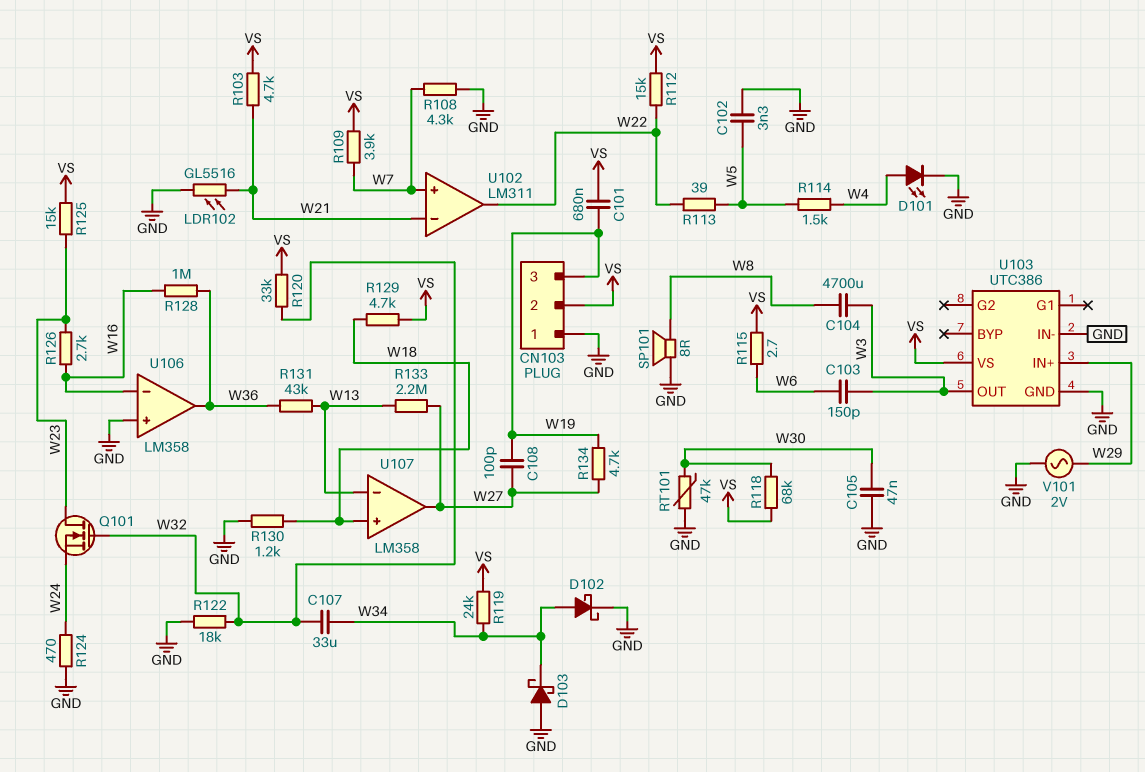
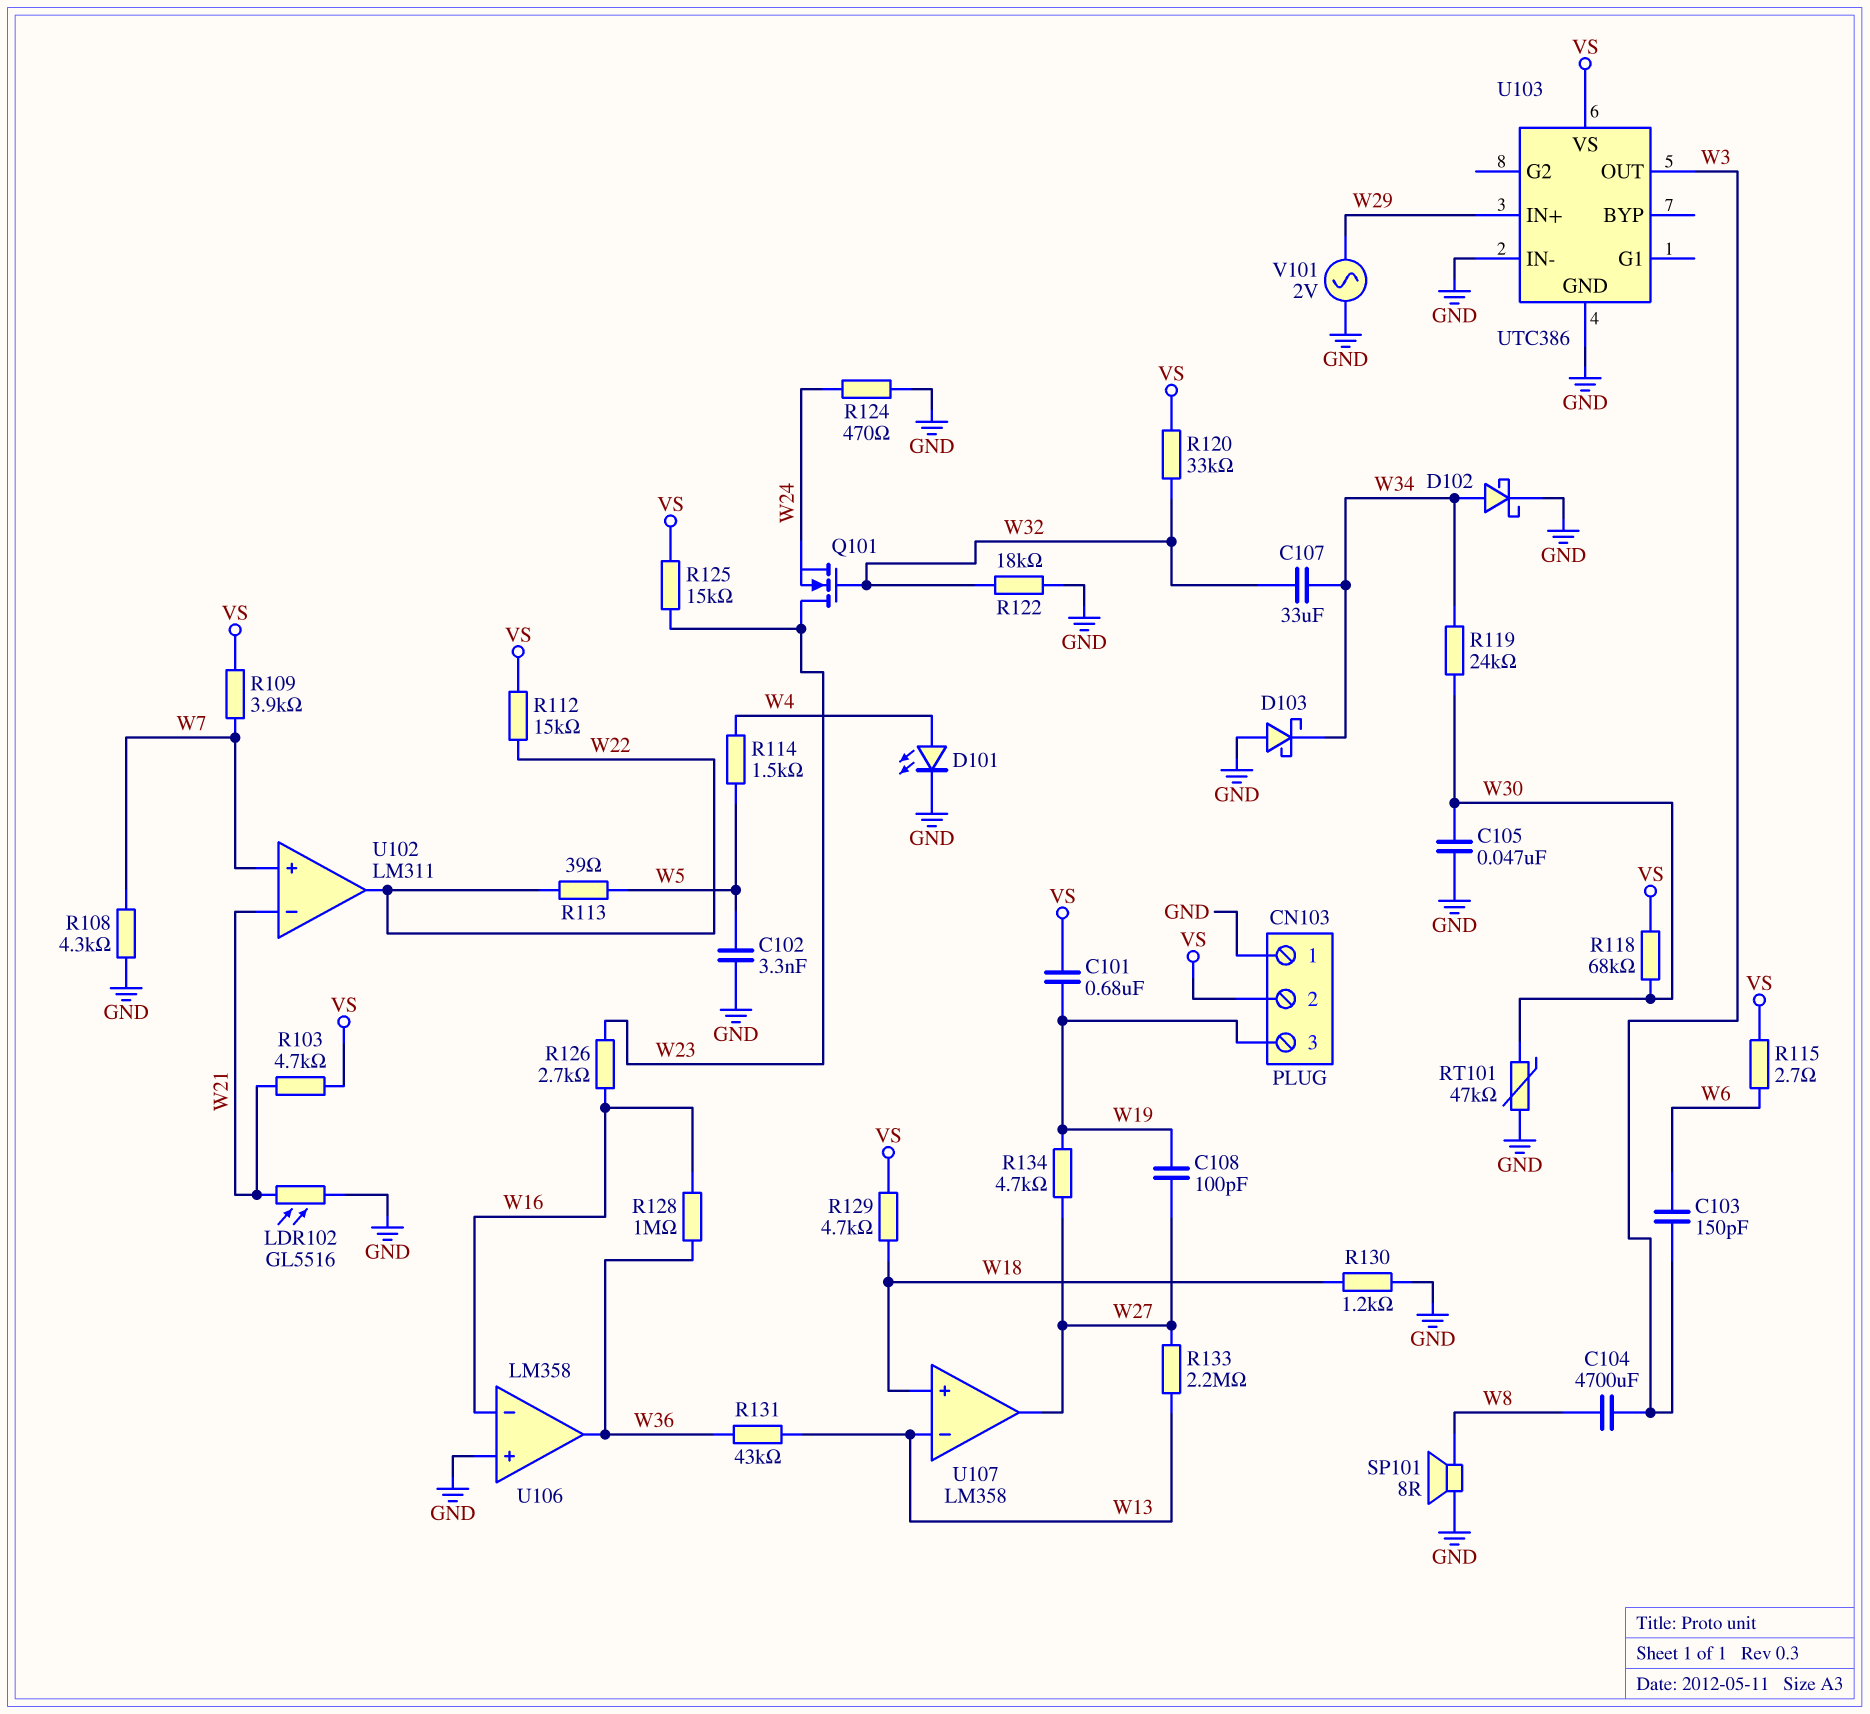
R119: 24k (VS, W34) -> 24k (W30, W34)

